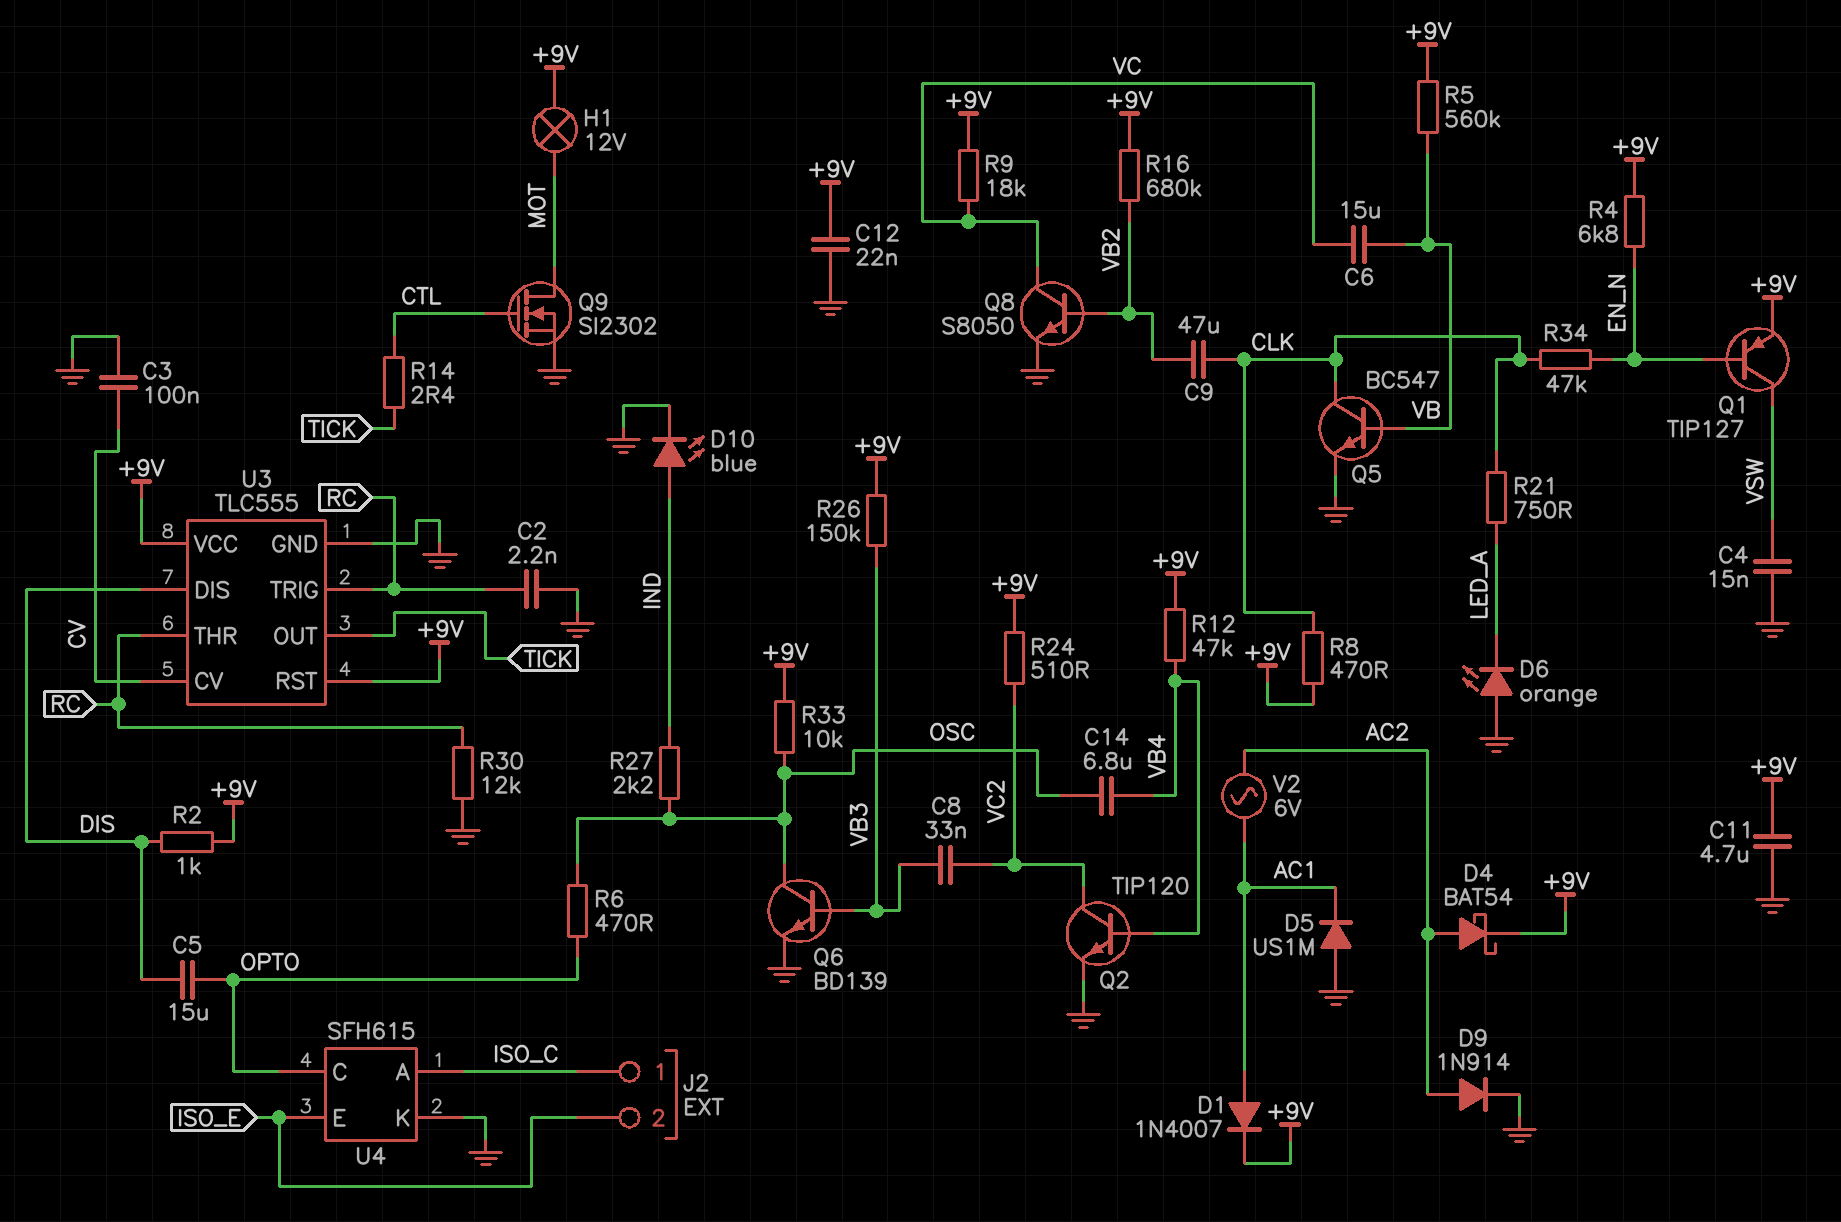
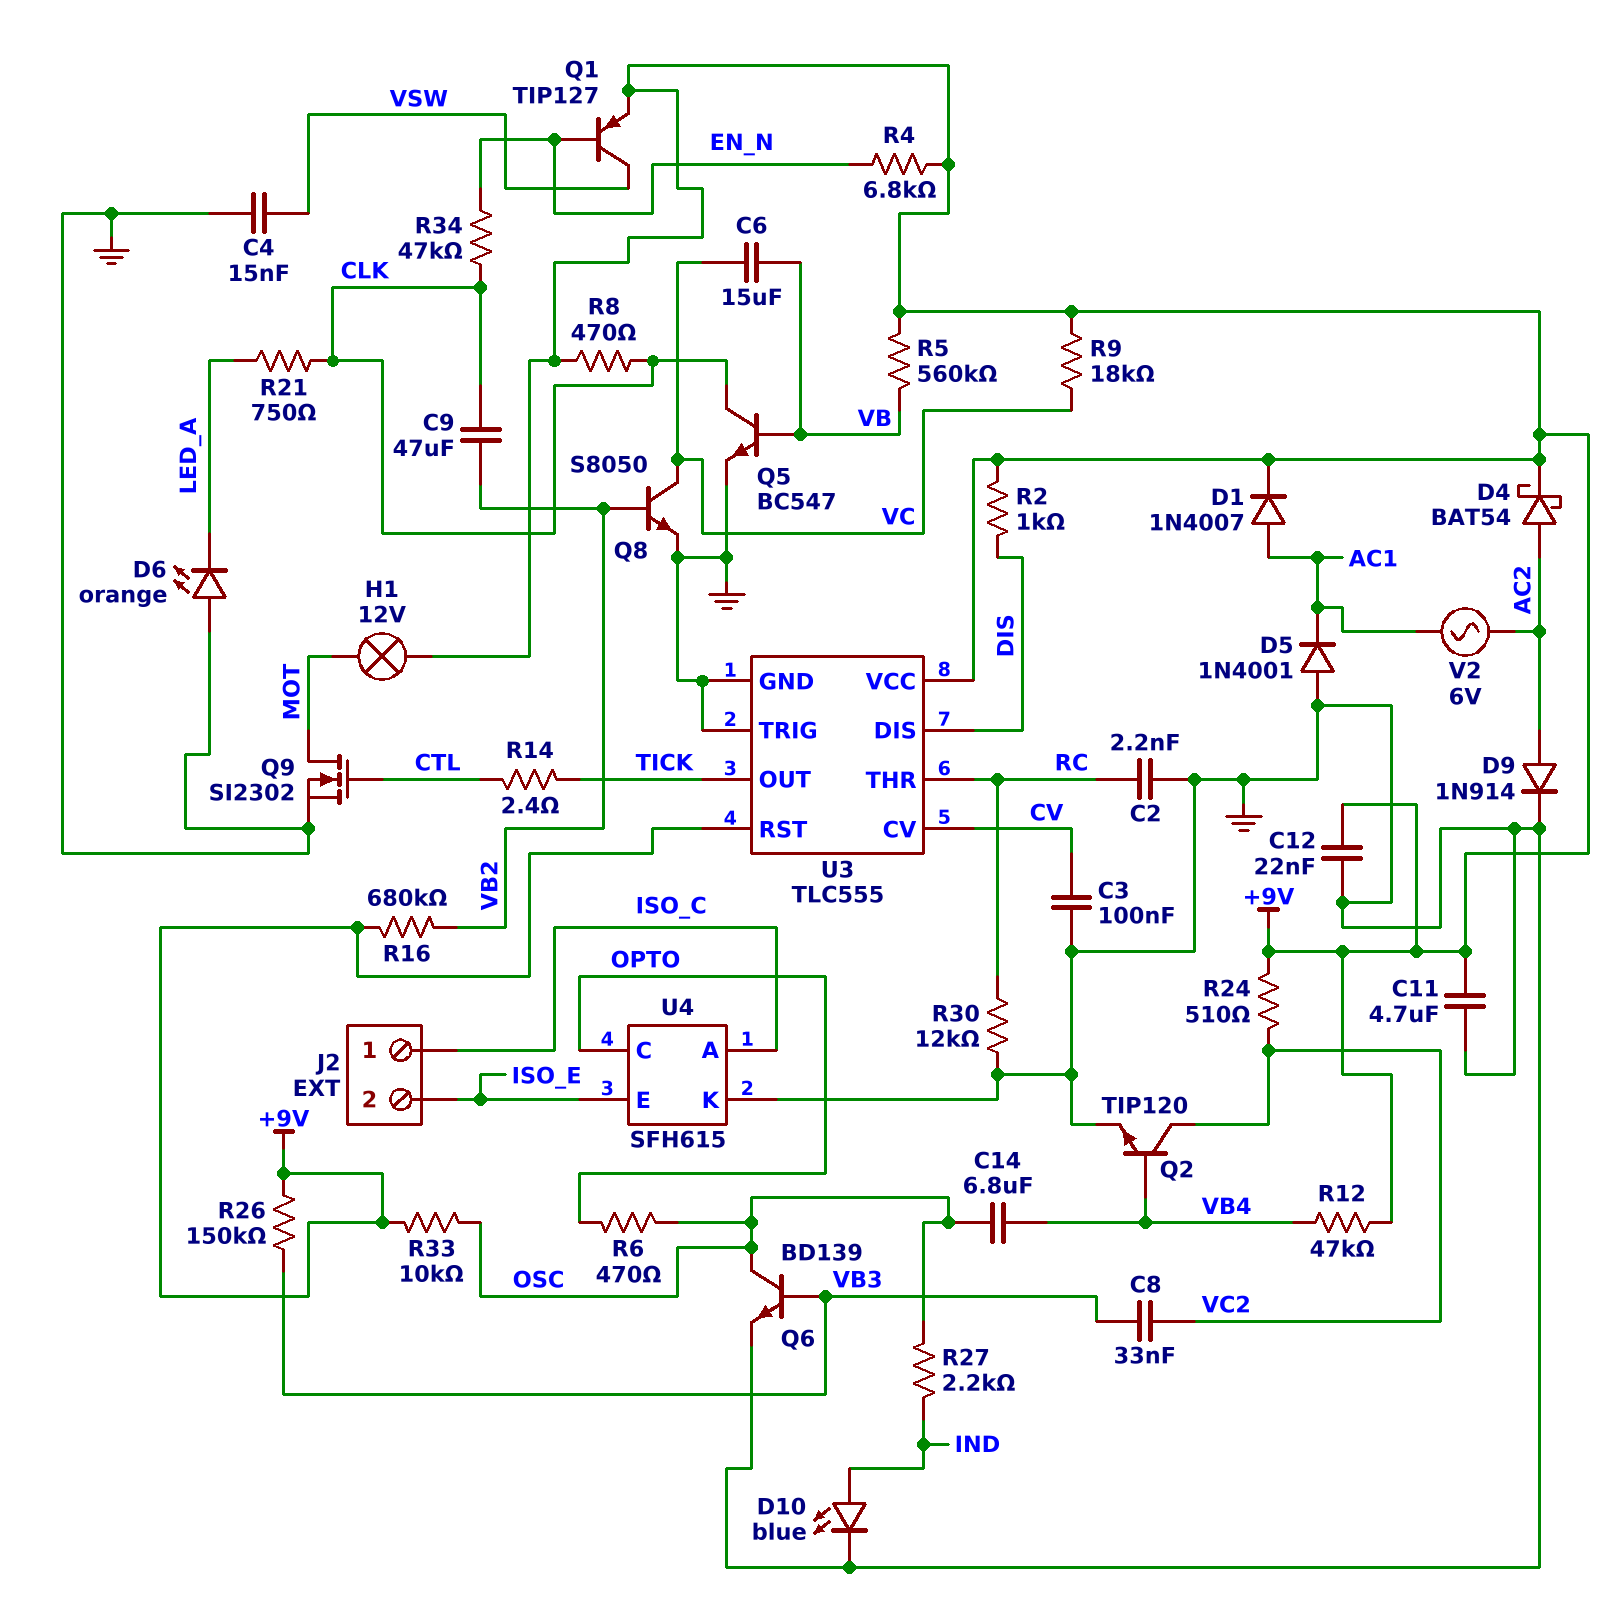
C5: 15uF (DIS, OPTO) -> none
D5: diode US1M (A GND, K AC1) -> diode 1N4001 (A GND, K AC1)
U3 pin TRIG: RC -> GND

